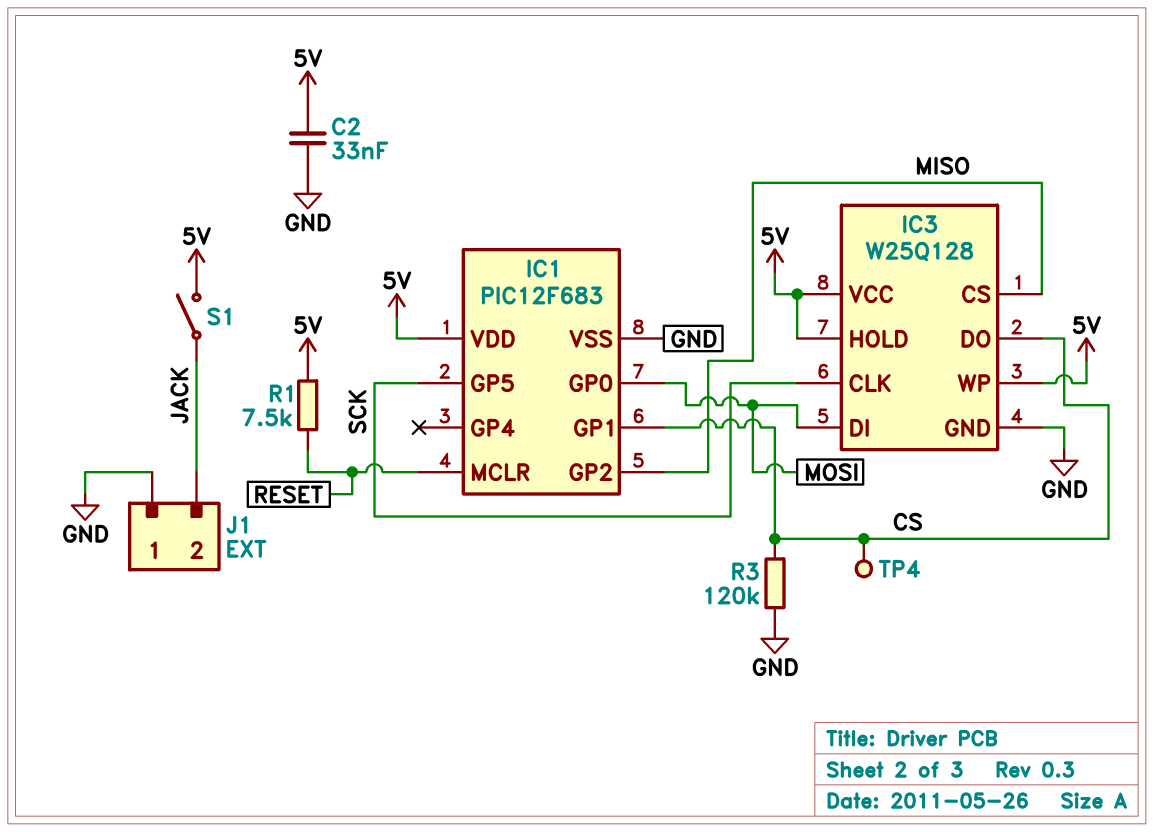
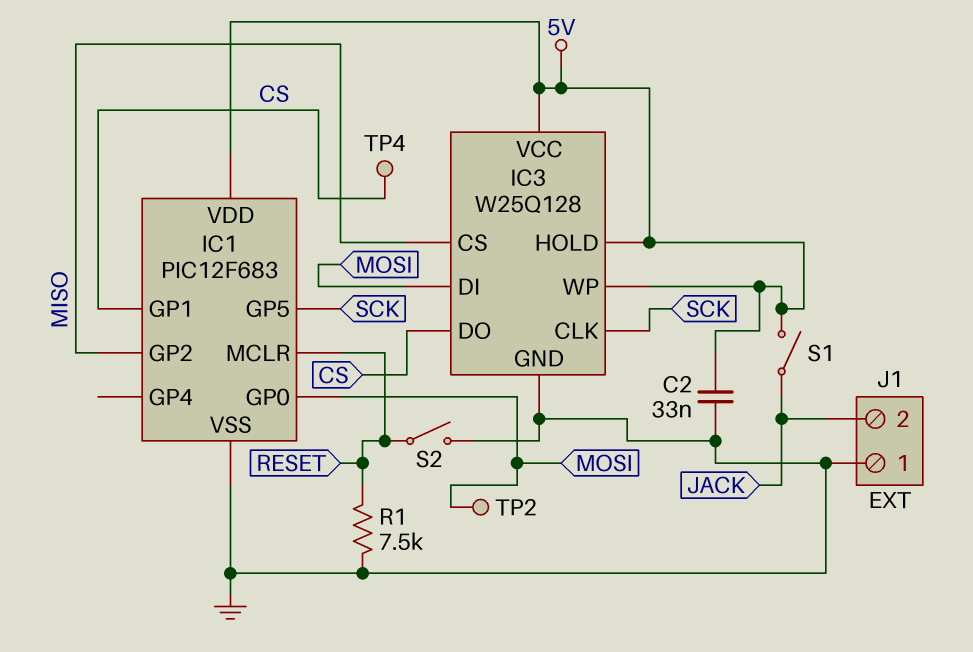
R1: 7.5k (5V, RESET) -> 7.5k (GND, RESET)
R3: 120k (CS, GND) -> none
S2: none -> switch (GND, RESET)
TP2: none -> test point (MOSI)

